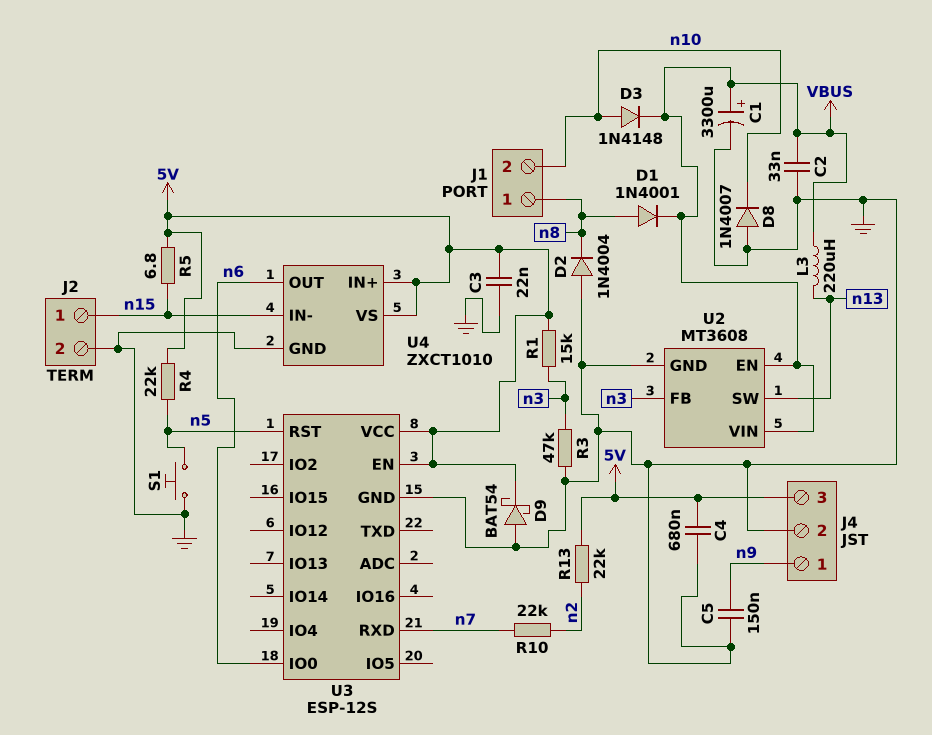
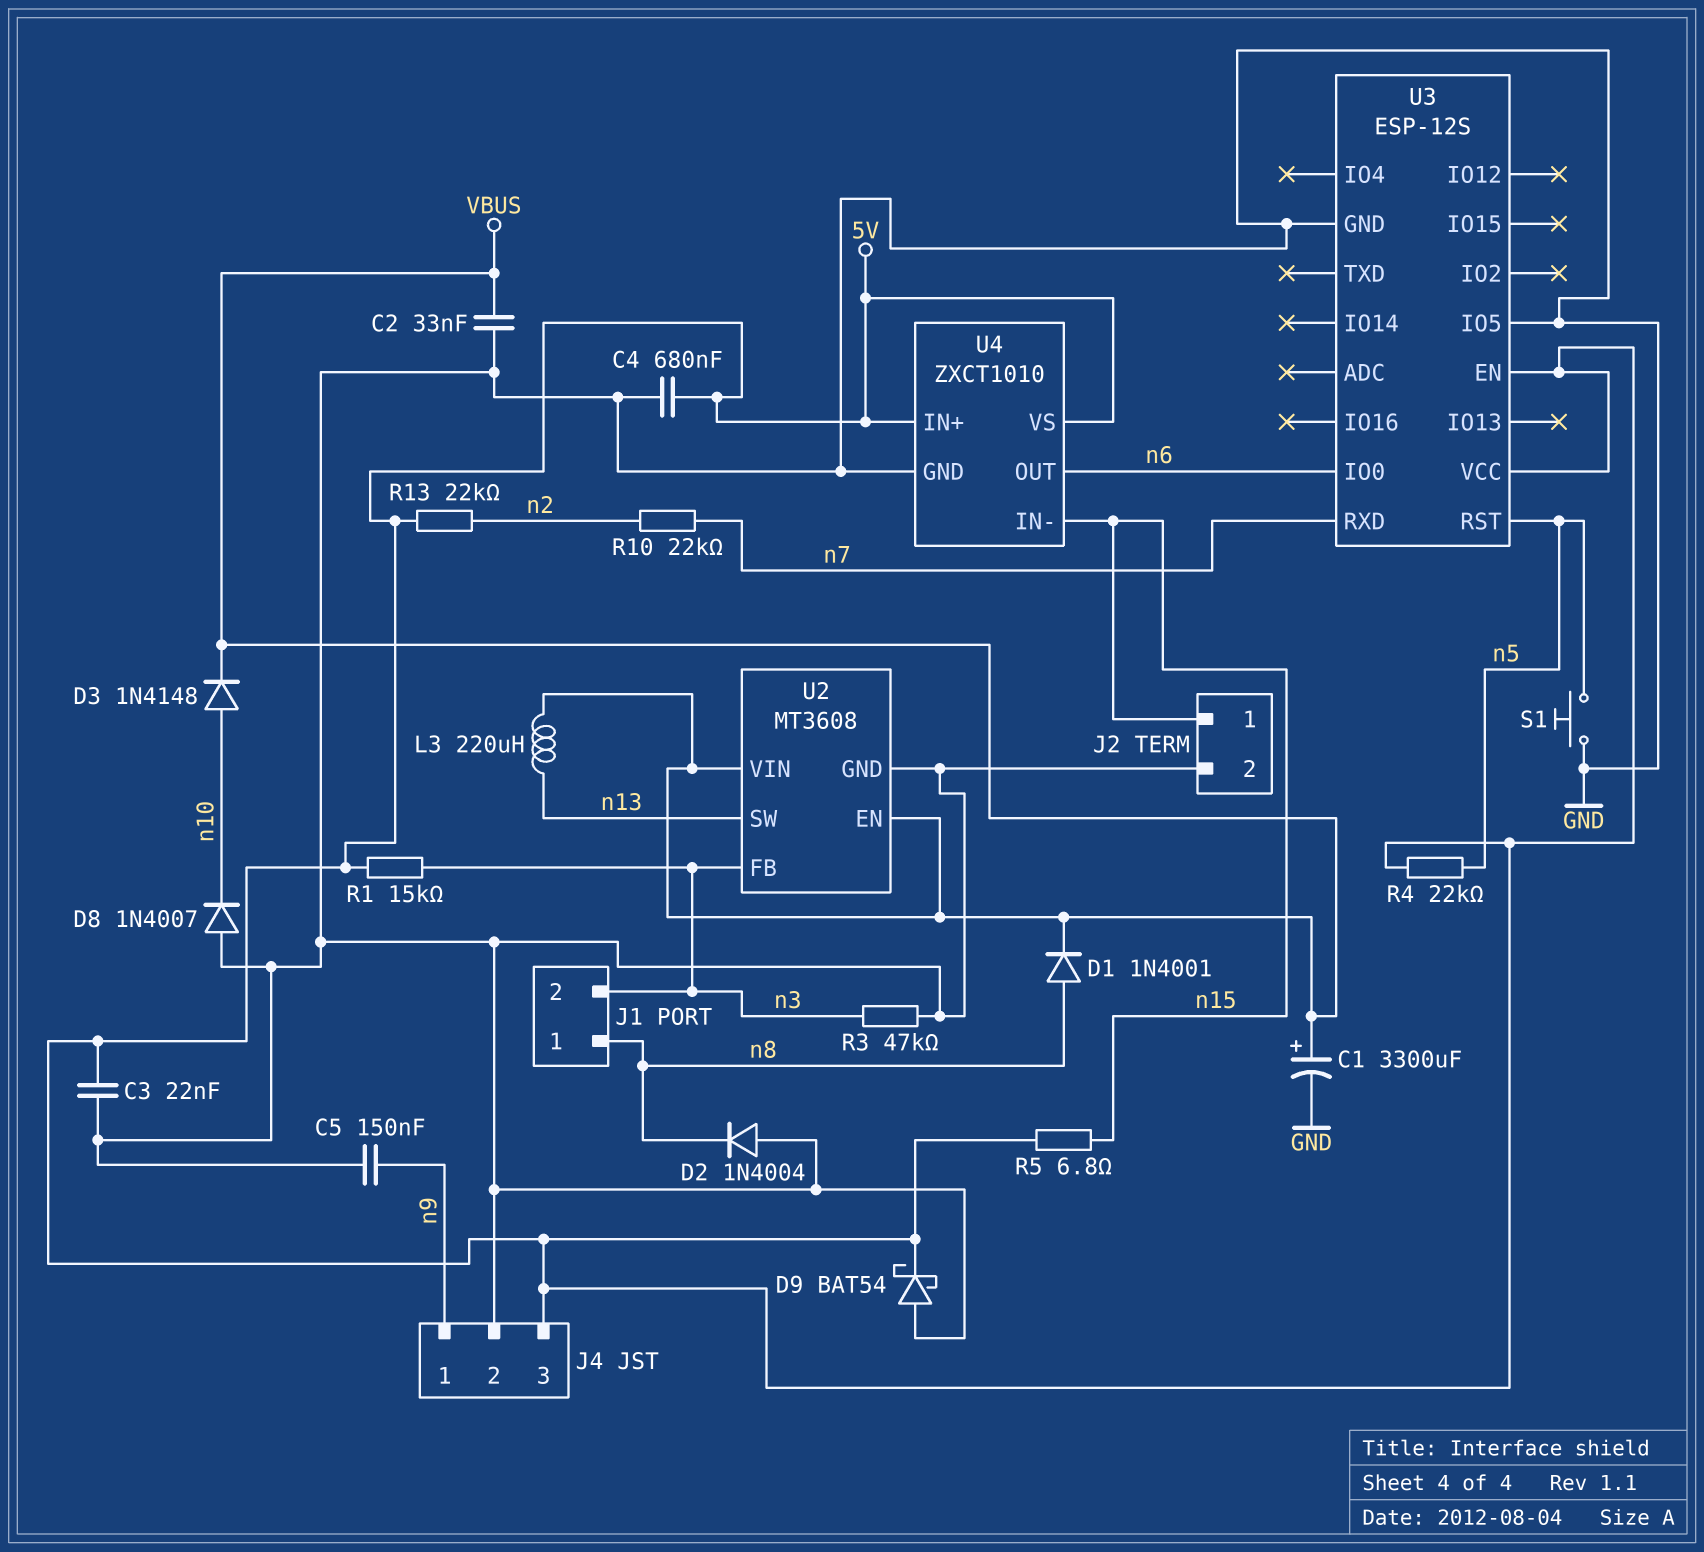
J1 pin 2: n10 -> n3
U3 pin IO5: none -> GND

